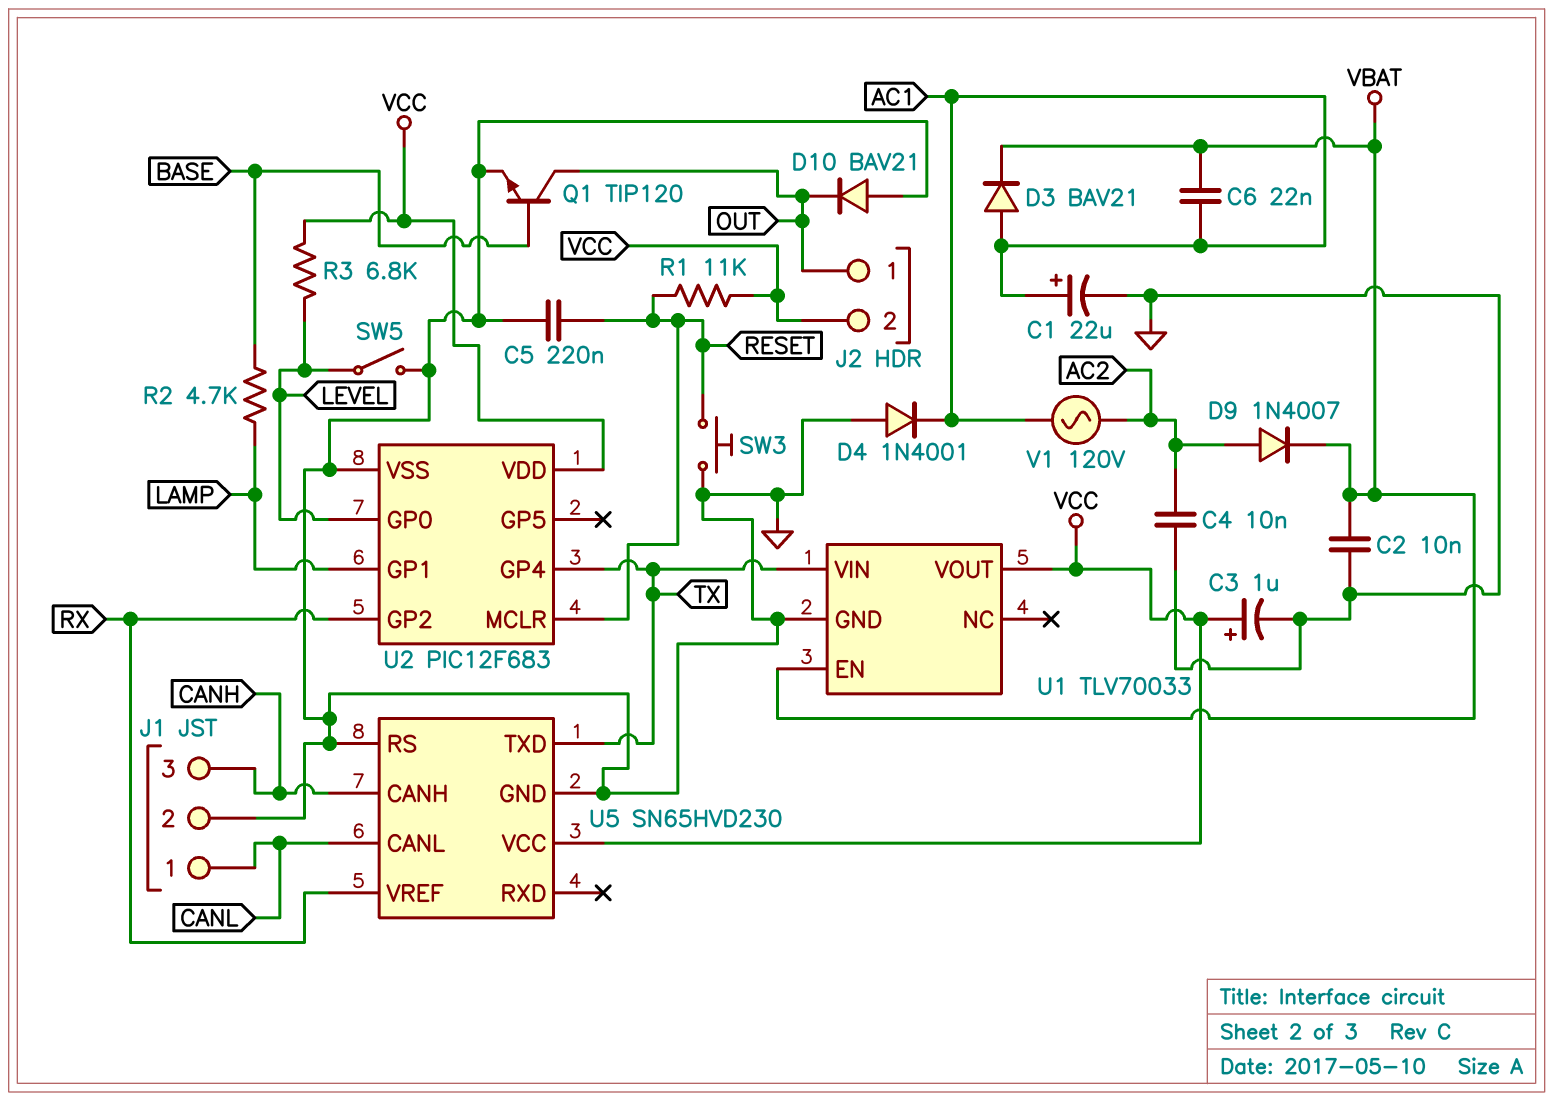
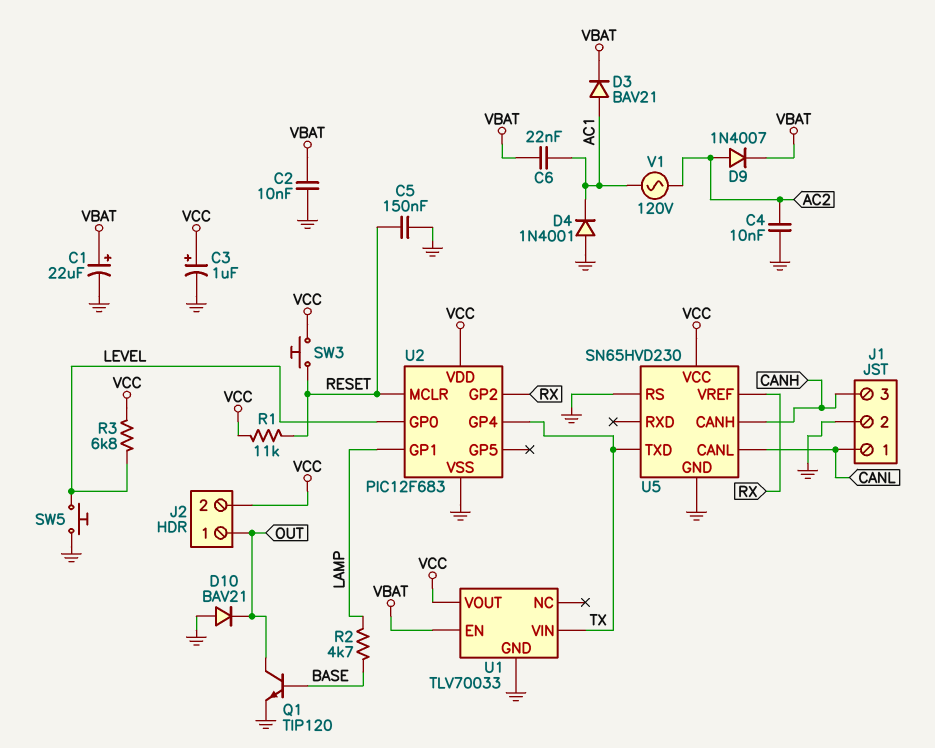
C1: 22uF (plus AC1, minus GND) -> 22uF (plus VBAT, minus GND)
C5: 220nF (GND, RESET) -> 150nF (GND, RESET)
SW3: button (GND, RESET) -> button (RESET, VCC)
SW5: switch (GND, LEVEL) -> button (GND, LEVEL)

